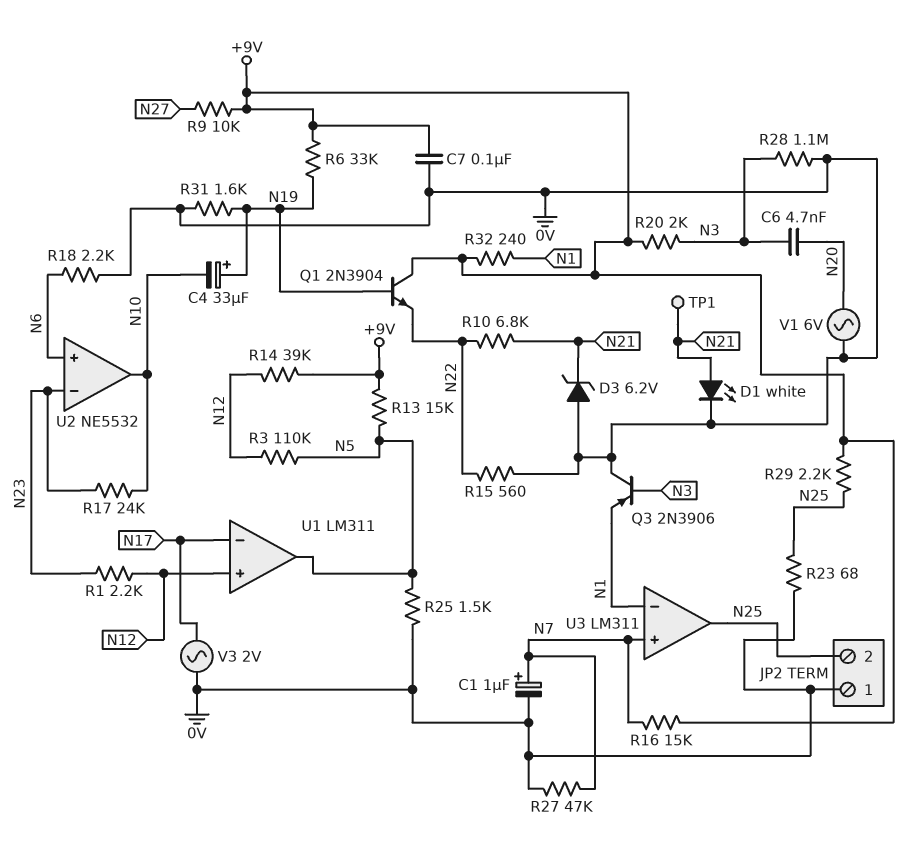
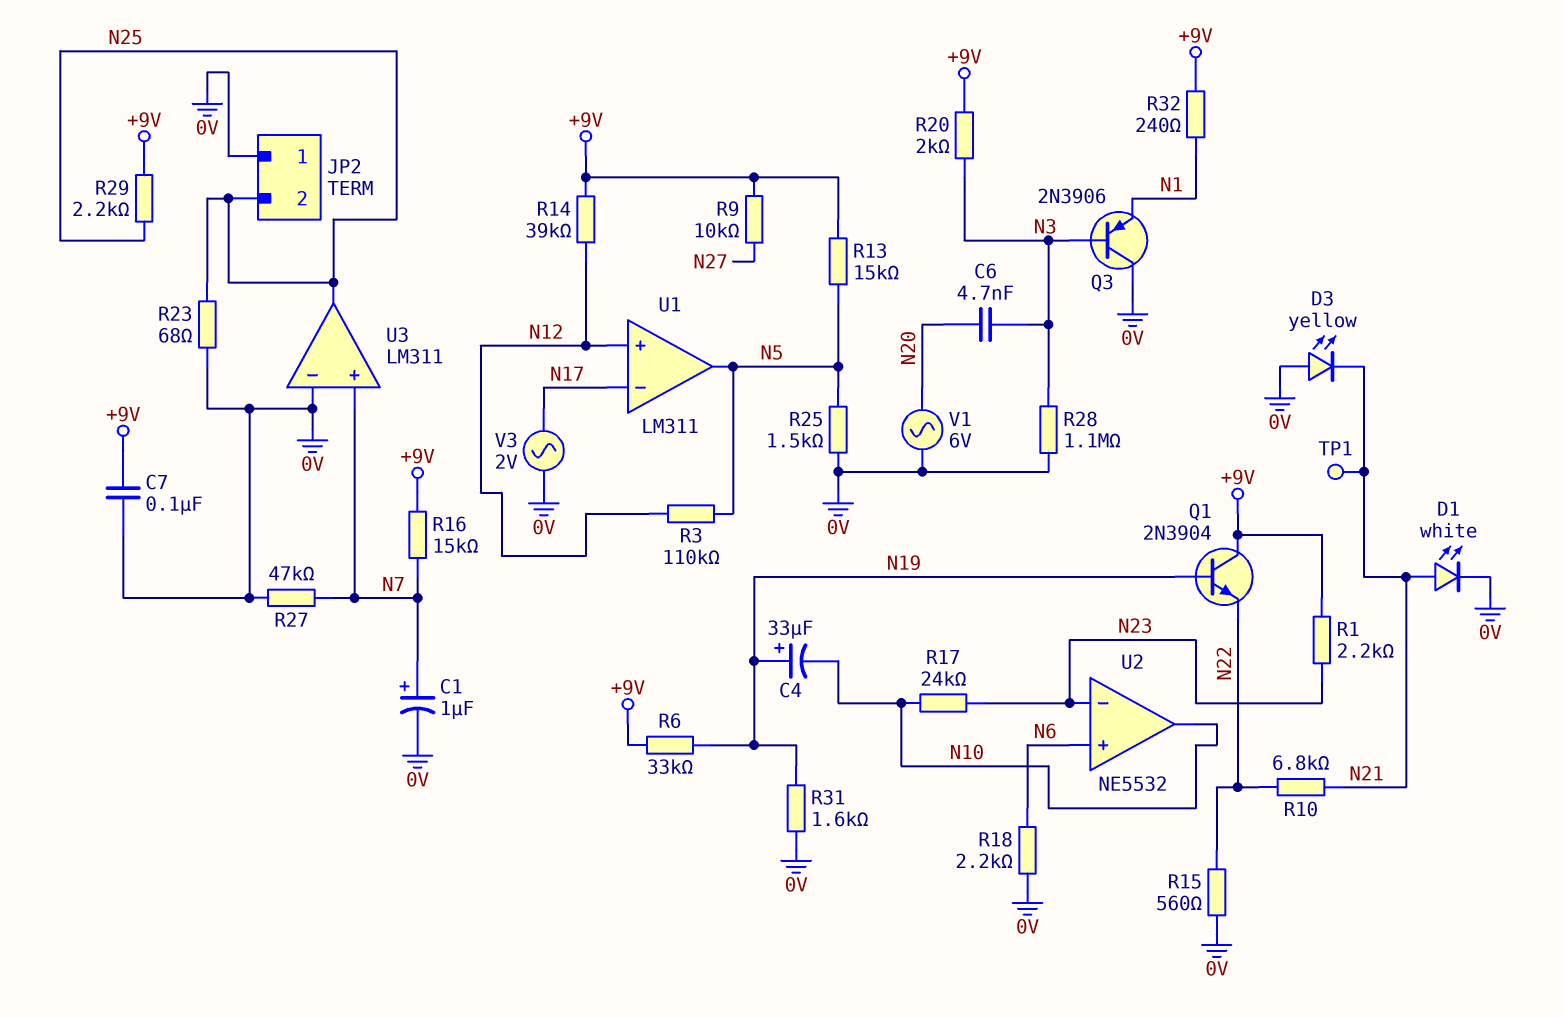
D3: zener 6.2V (A 0V, K N21) -> LED yellow (A 0V, K N21)
R1: 2.2k (N12, N23) -> 2.2k (+9V, N23)
U3 pin in-: N1 -> 0V

